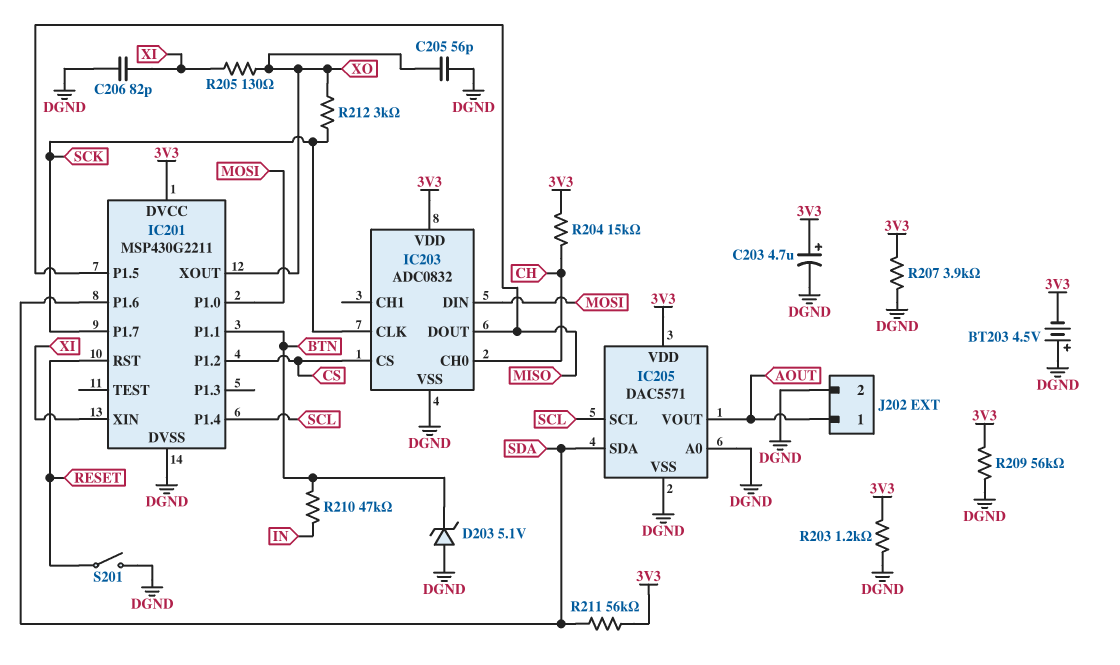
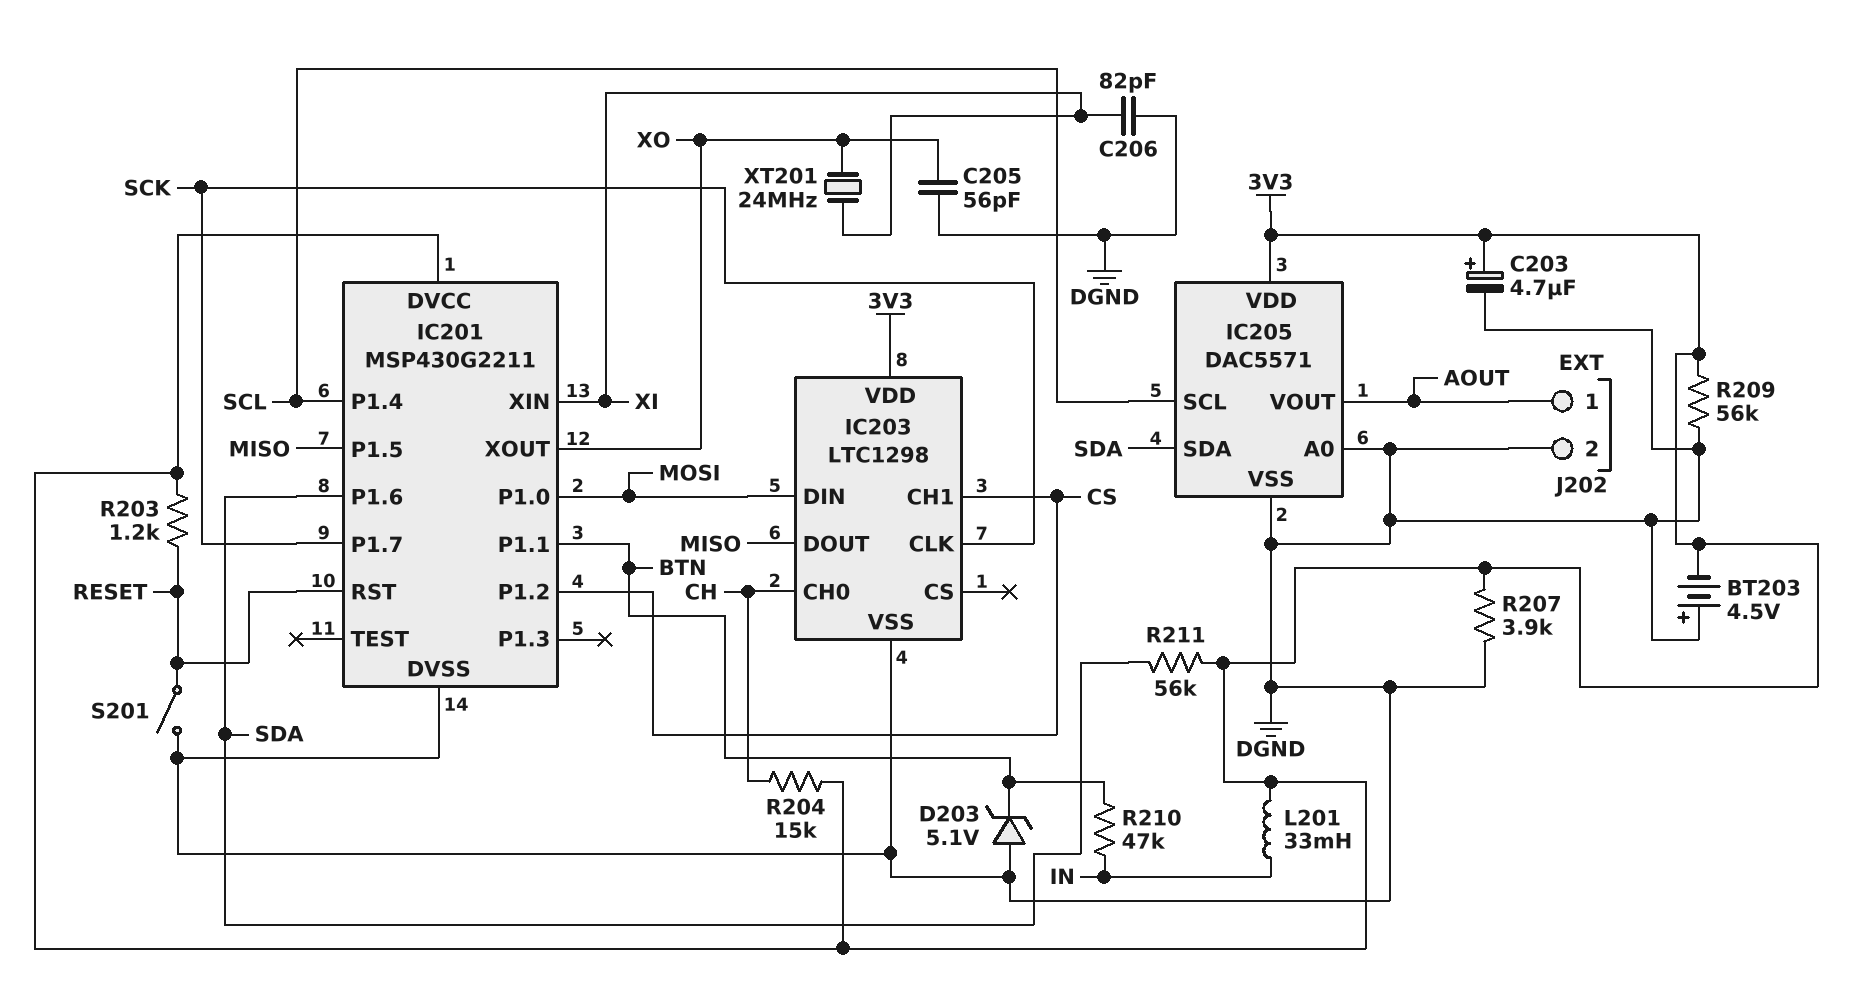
IC203: ADC0832 -> LTC1298
IC203 pin CH1: none -> CS
IC203 pin CS: CS -> none
L201: none -> 33mH (3V3, IN)
R203: 1.2k (3V3, DGND) -> 1.2k (3V3, RESET)
R205: 130 (XI, XO) -> none
R212: 3k (SCK, XO) -> none
XT201: none -> 24MHz (XI, XO)

